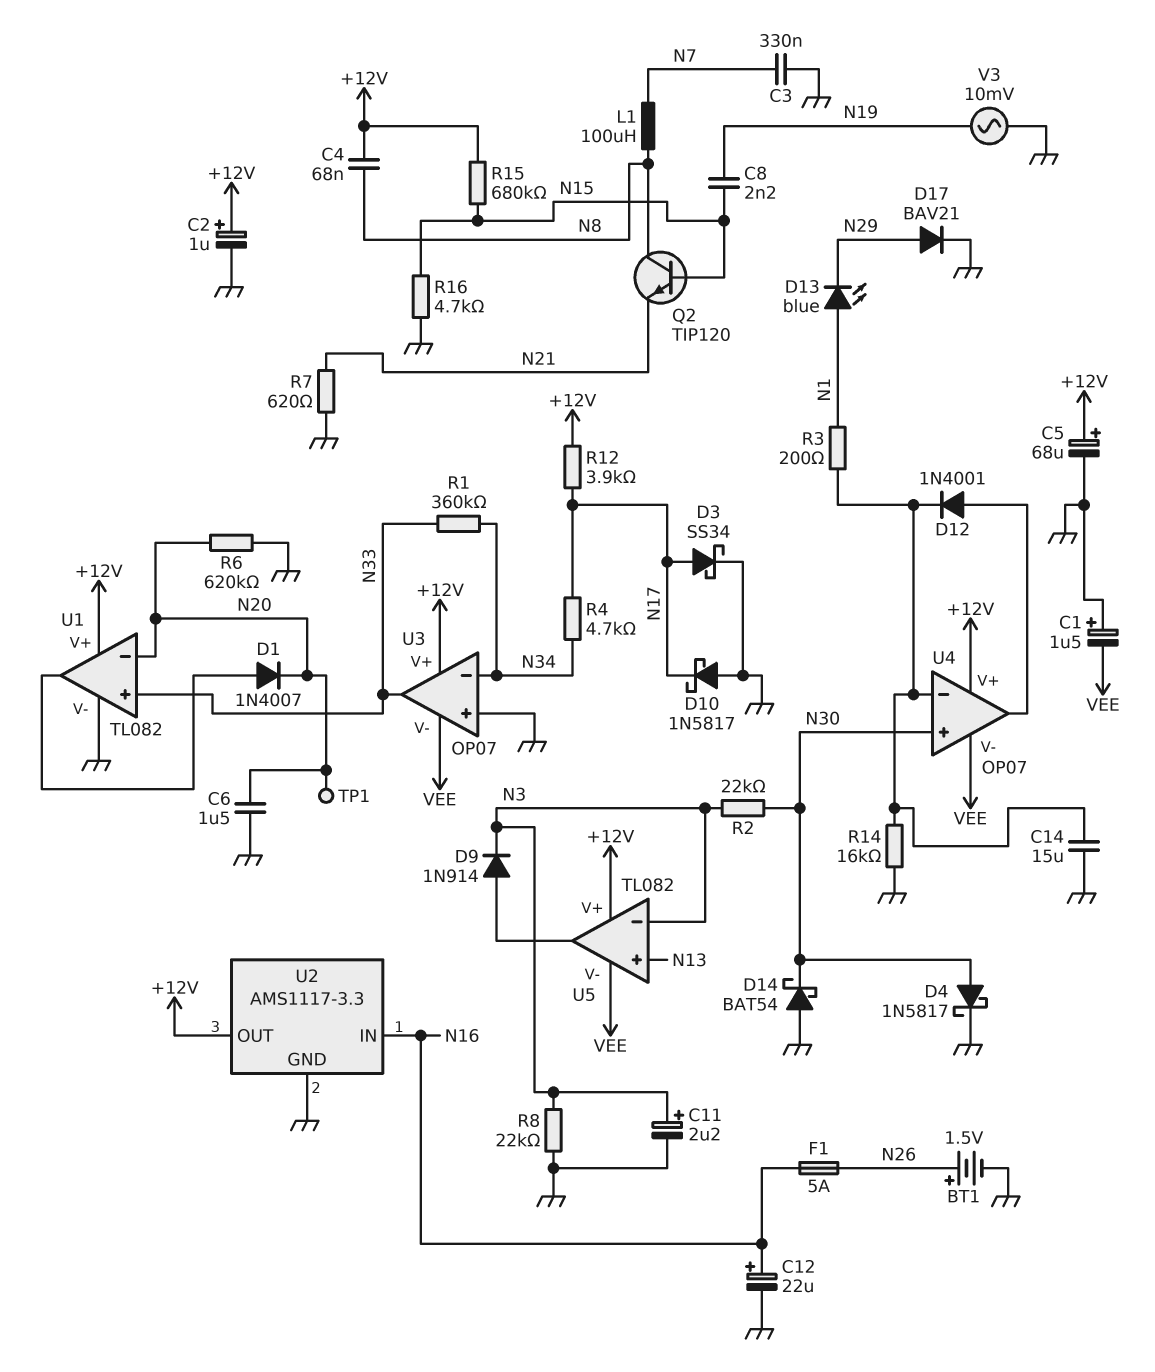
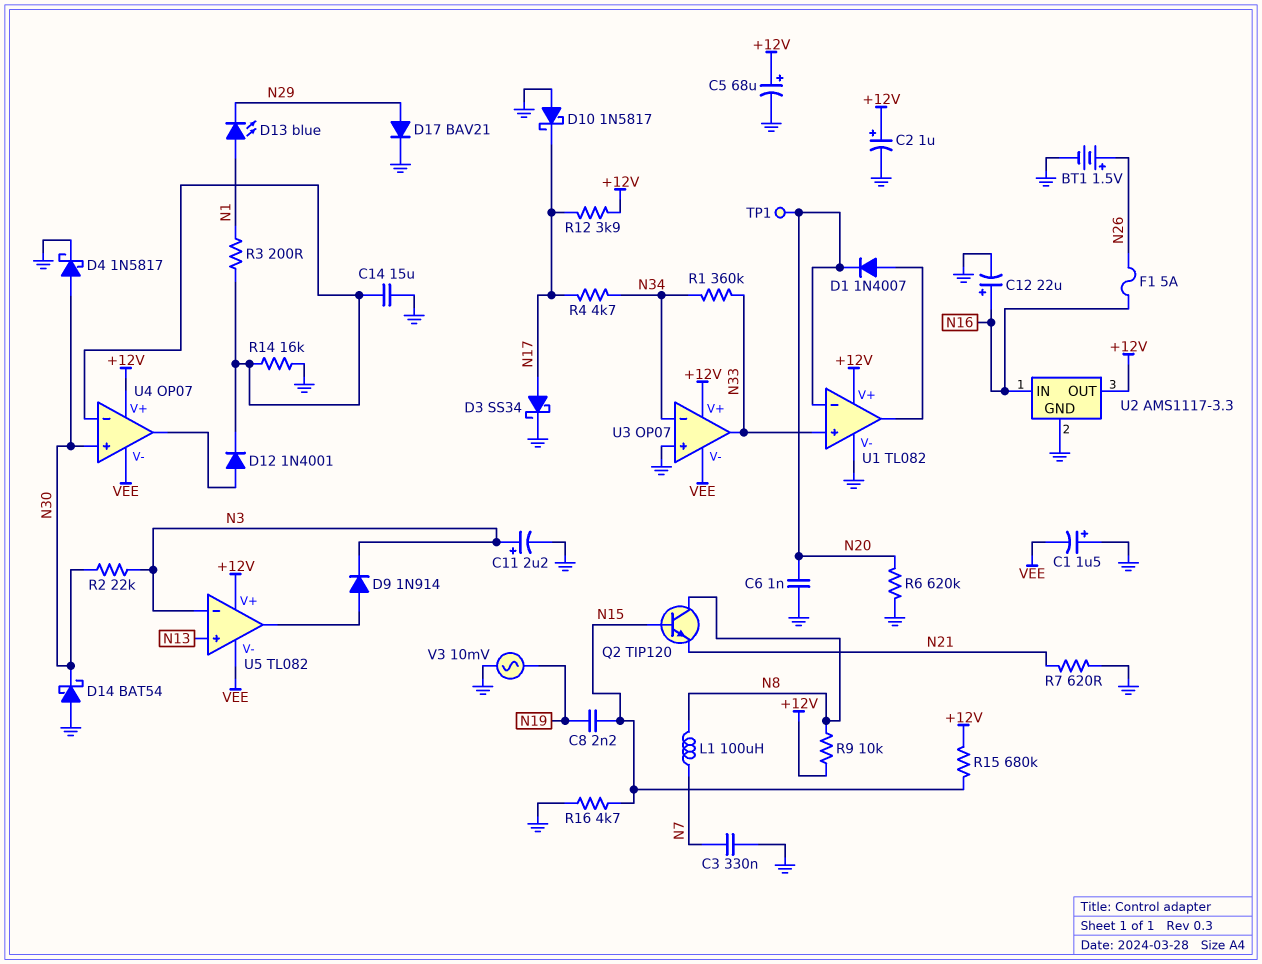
C4: 68nF (+12V, N8) -> none
C6: 1.5uF (GND, N20) -> 1nF (GND, N20)
R8: 22k (GND, N3) -> none
R9: none -> 10k (+12V, N8)

